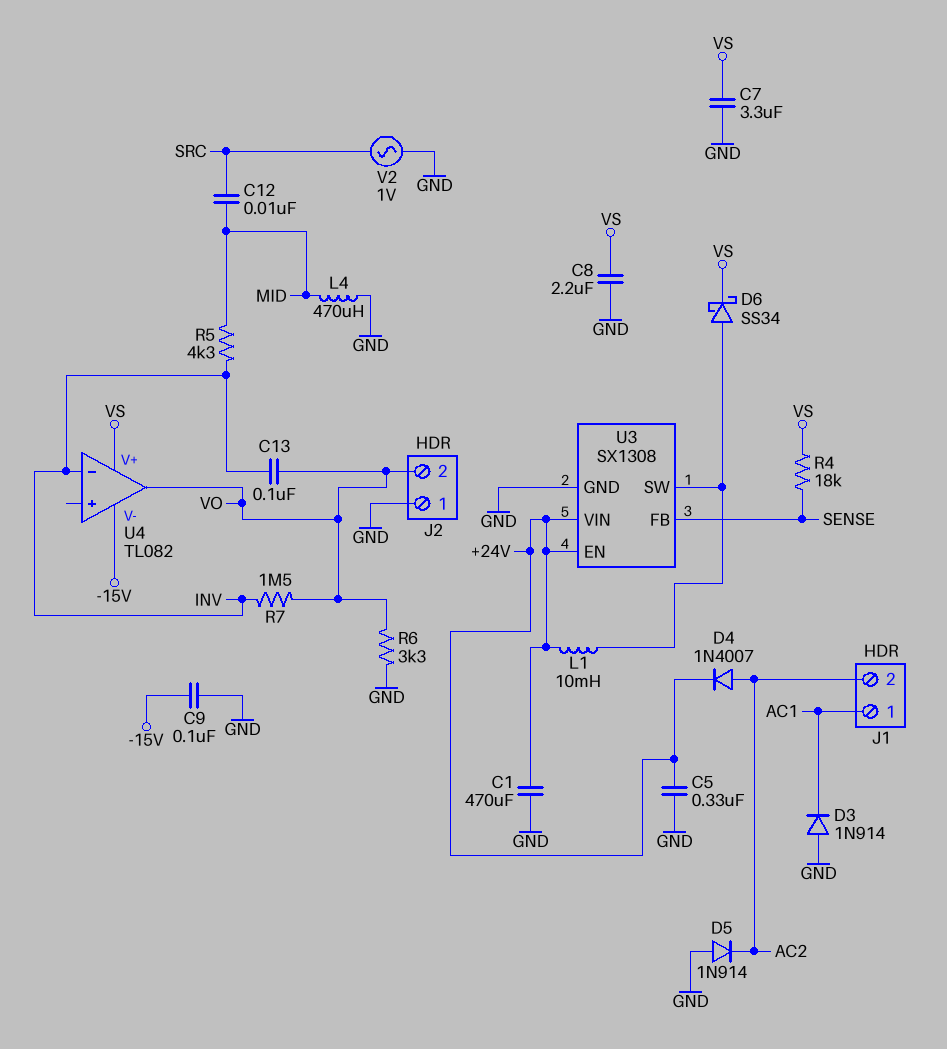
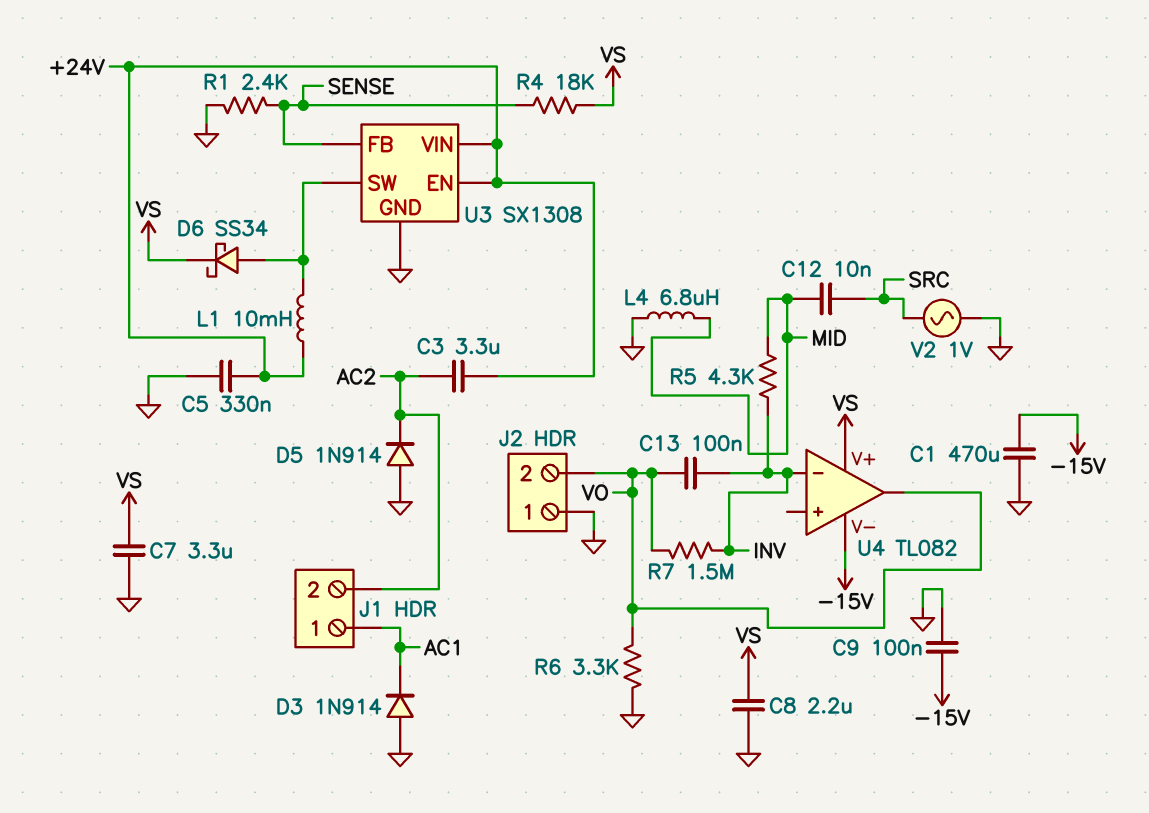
C1: 470uF (+24V, GND) -> 470uF (-15V, GND)
C3: none -> 3.3uF (+24V, AC2)
D4: diode 1N4007 (A AC2, K +24V) -> none
L4: 470uH (GND, MID) -> 6.8uH (GND, MID)
R1: none -> 2.4k (GND, SENSE)

